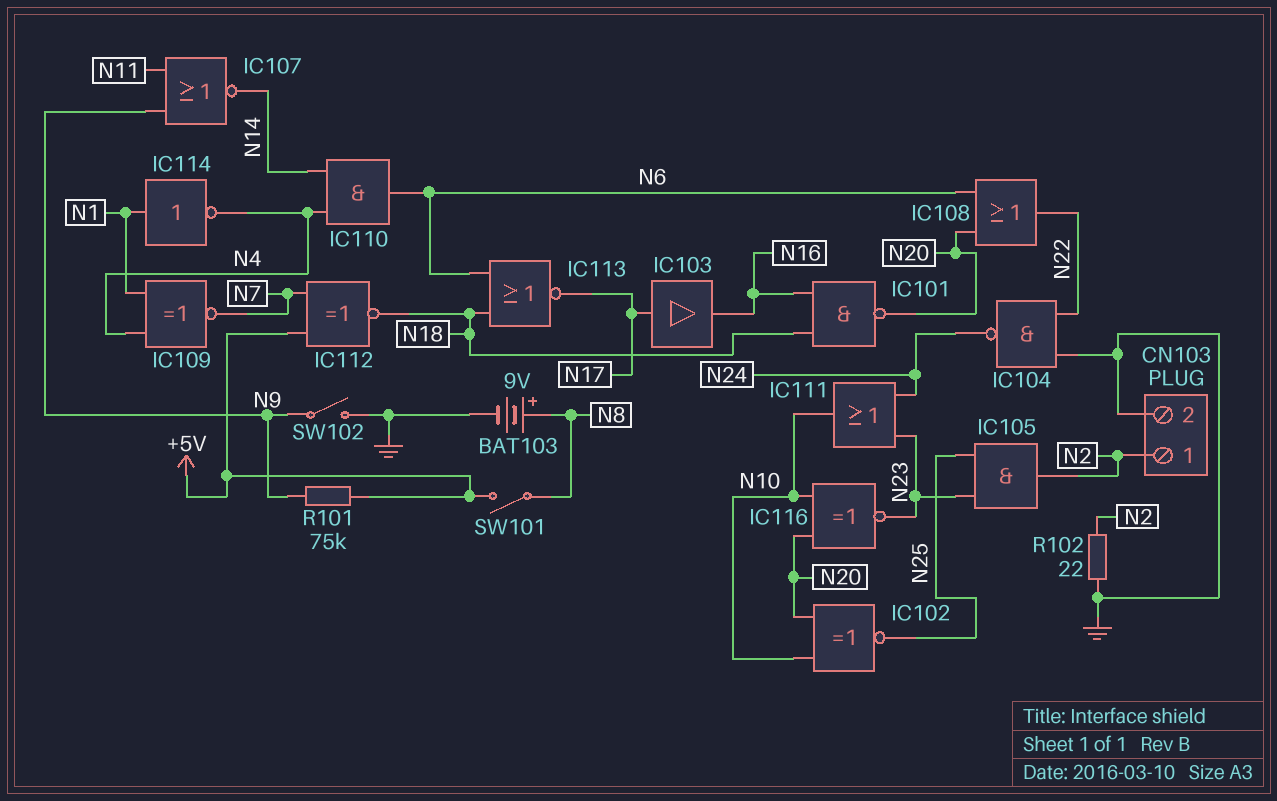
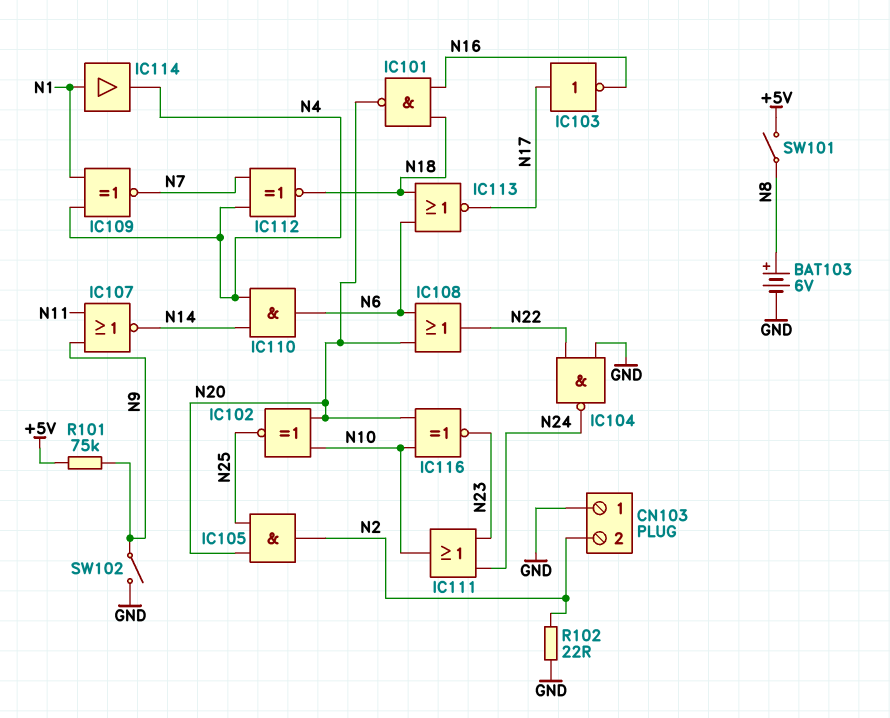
BAT103: 9V (plus N8, minus GND) -> 6V (plus N8, minus GND)
CN103 pin 1: N2 -> GND
CN103 pin 2: GND -> N2
IC103: buffer (in N17, out N16) -> NOT (in N17, out N16)
IC105: AND (in N23, in N25, out N2) -> AND (in N20, in N25, out N2)
IC112: XNOR (in +5V, in N7, out N18) -> XNOR (in N4, in N7, out N18)
IC114: NOT (in N1, out N4) -> buffer (in N1, out N4)

